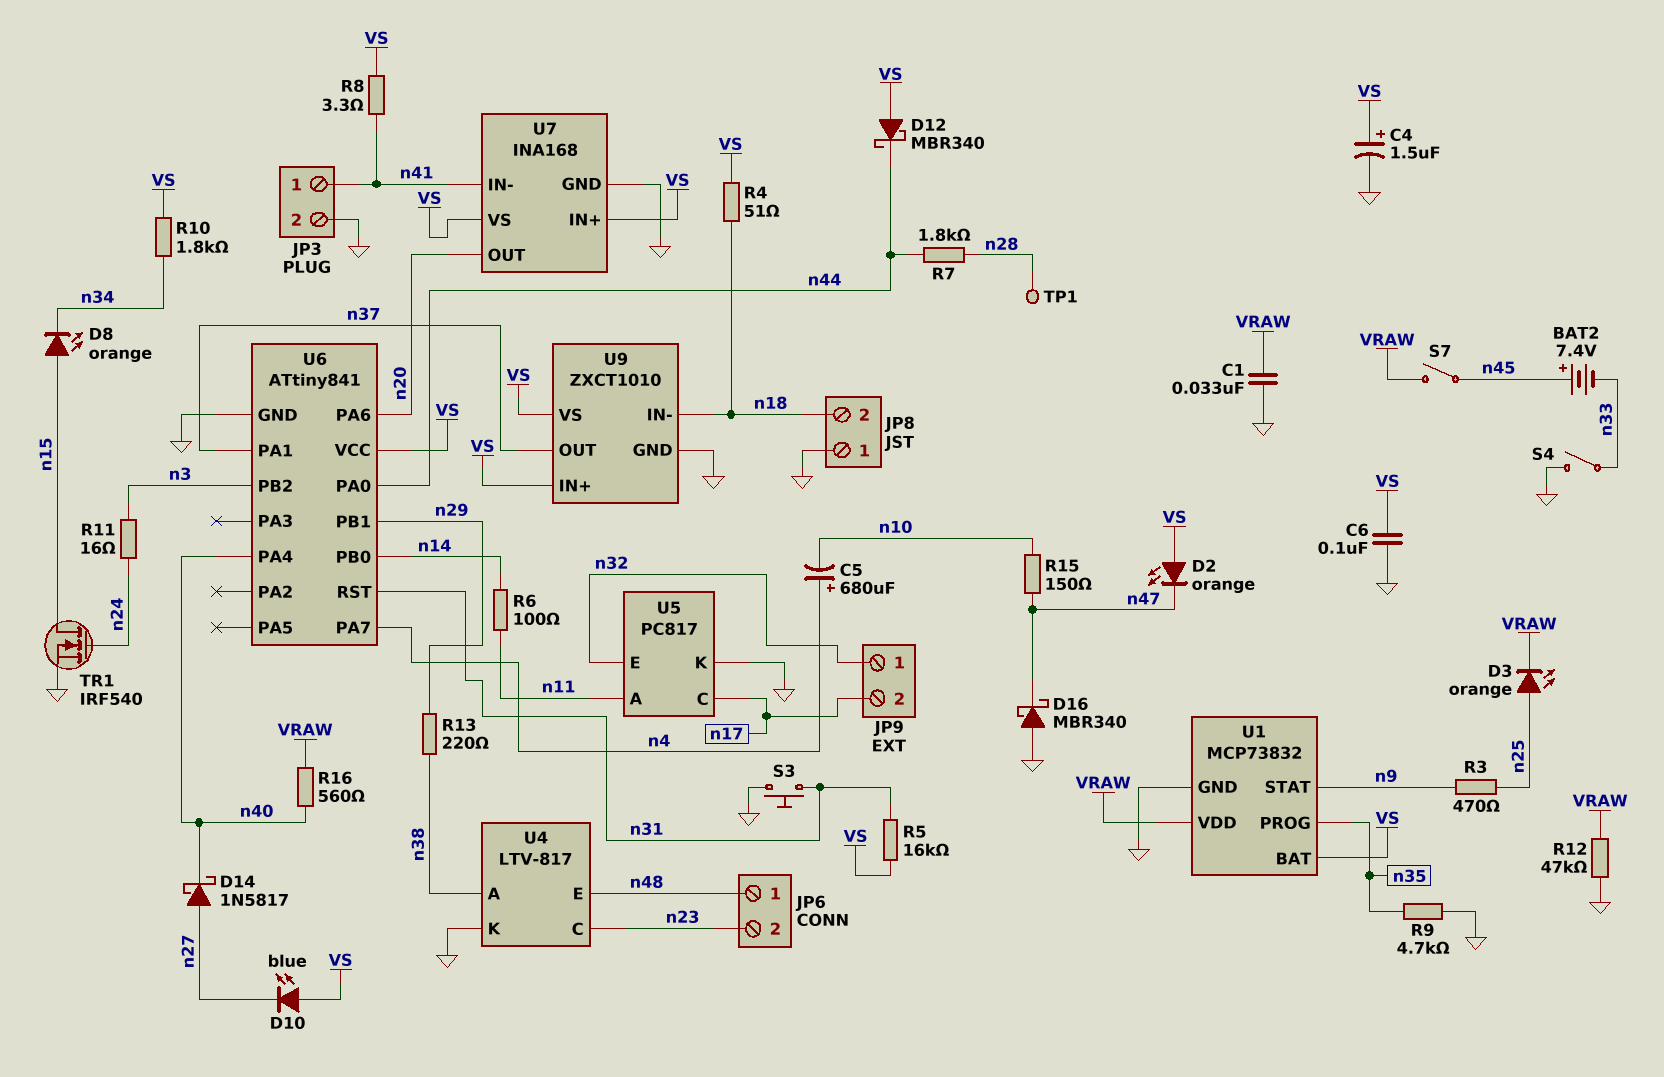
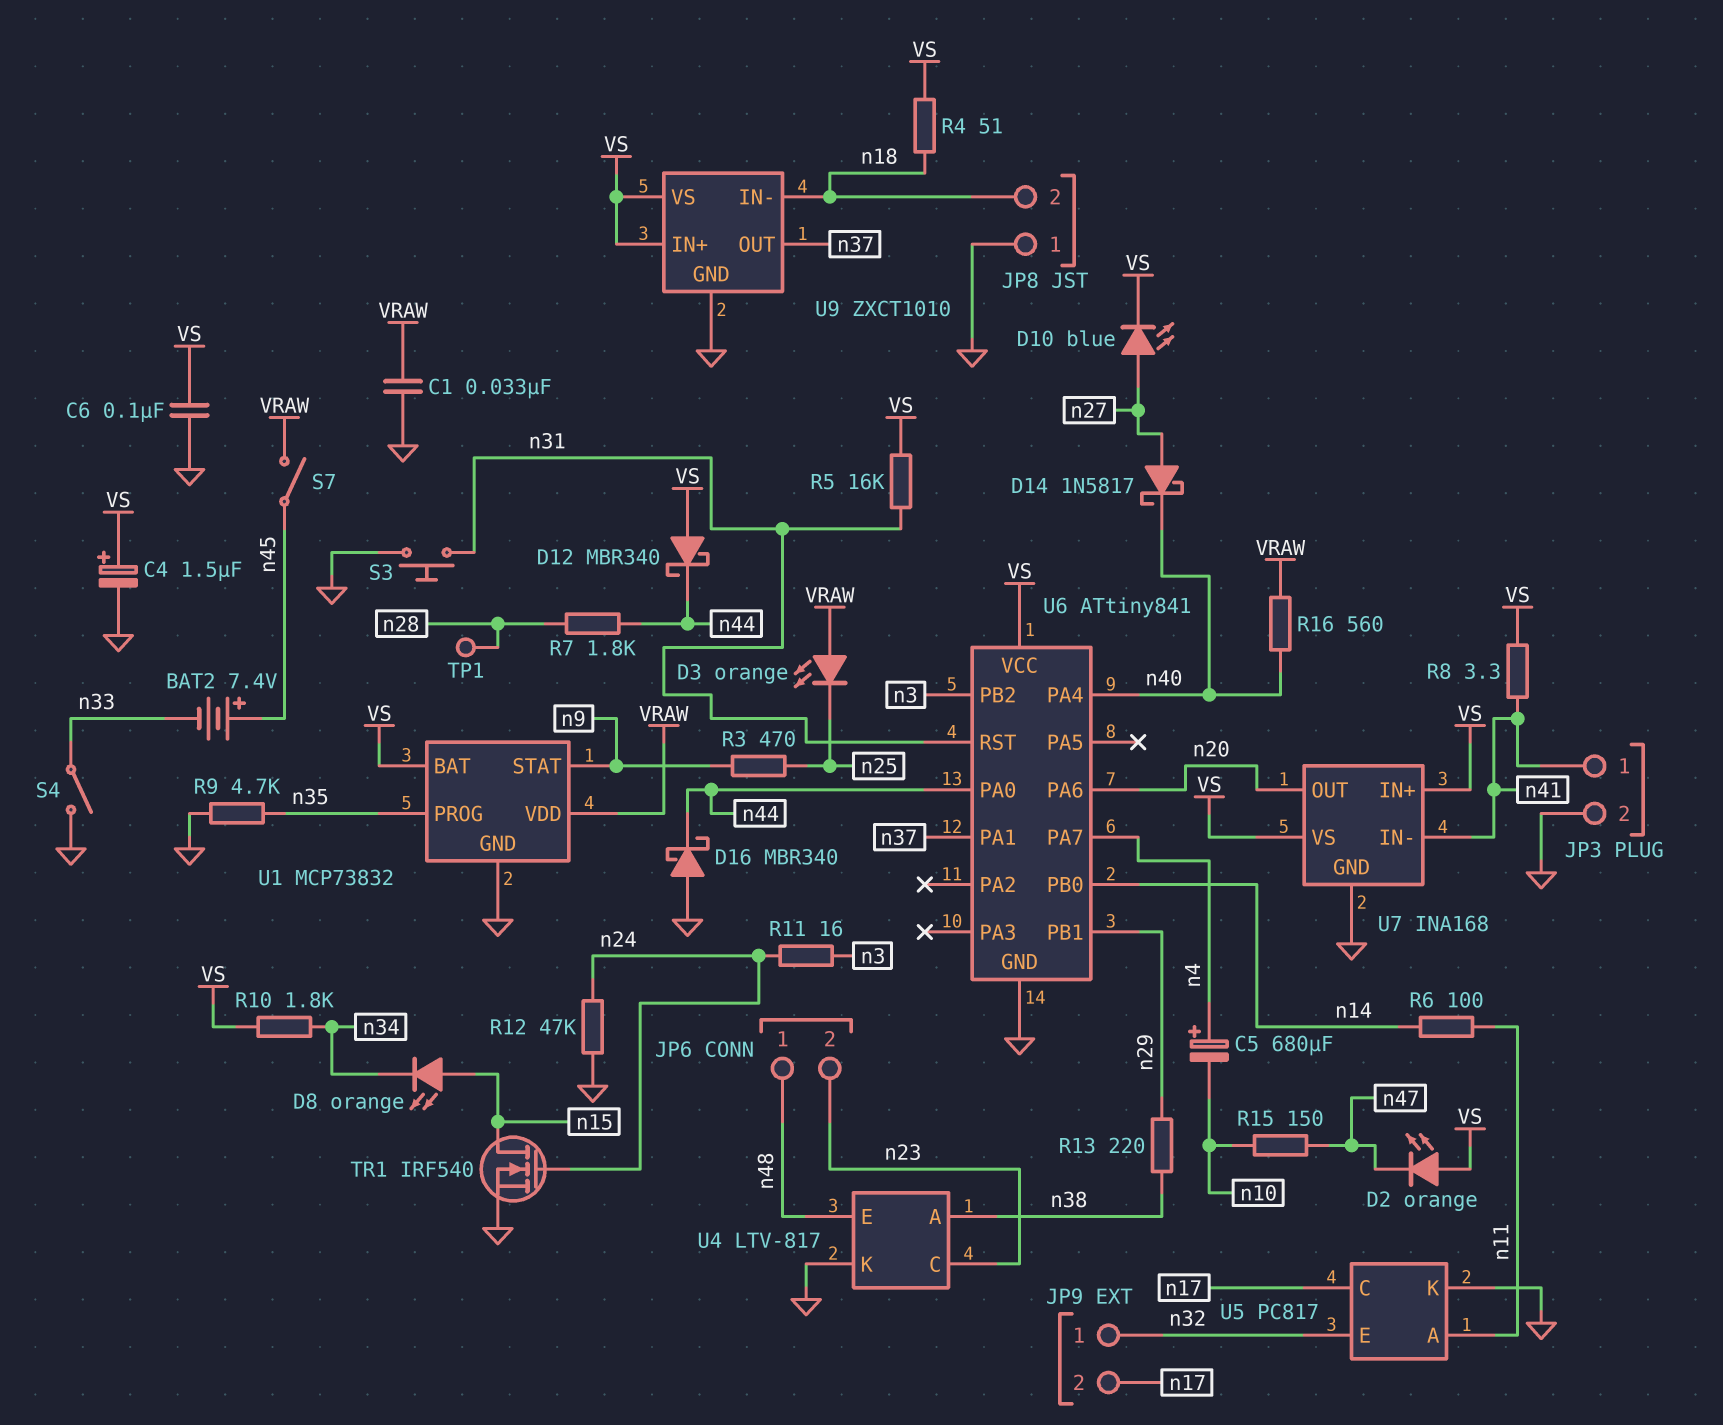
D3: LED orange (A n25, K VRAW) -> LED orange (A VRAW, K n25)
D10: LED blue (A VS, K n27) -> LED blue (A n27, K VS)
D16: schottky MBR340 (A GND, K n47) -> schottky MBR340 (A GND, K n44)
R12: 47k (GND, VRAW) -> 47k (GND, n24)

